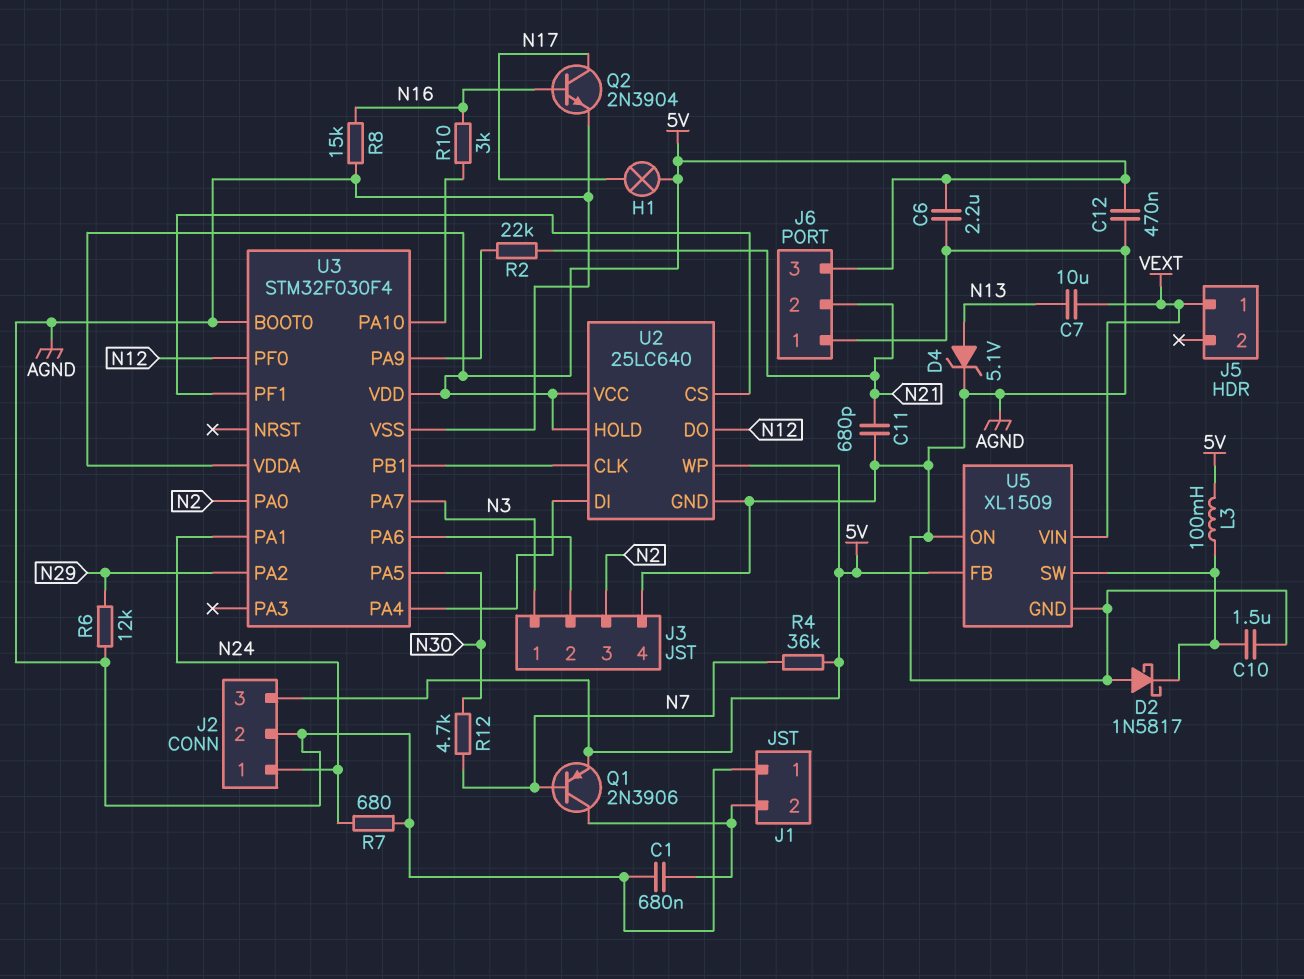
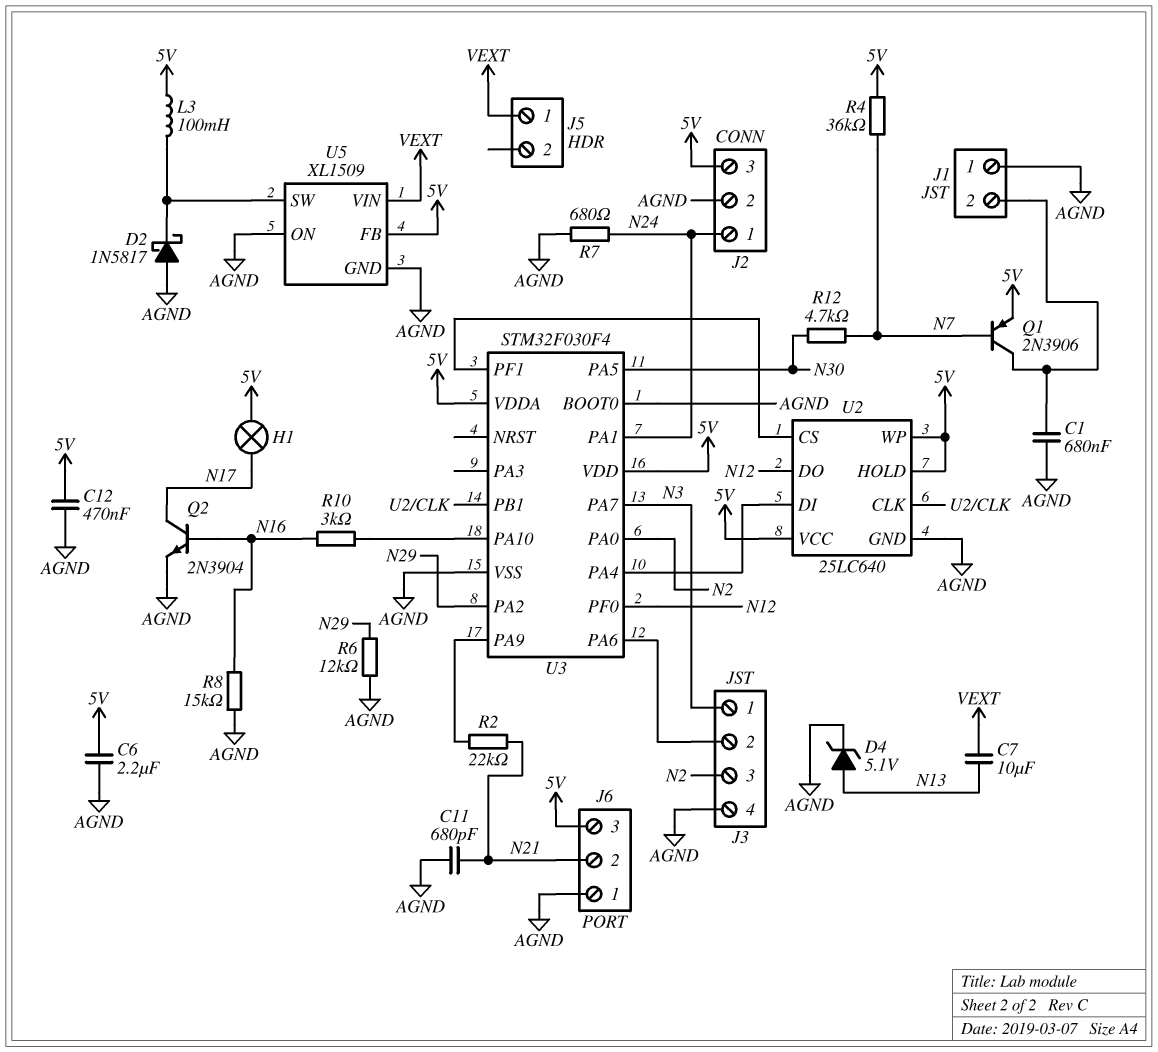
C10: 1.5uF (AGND, U5/SW) -> none

